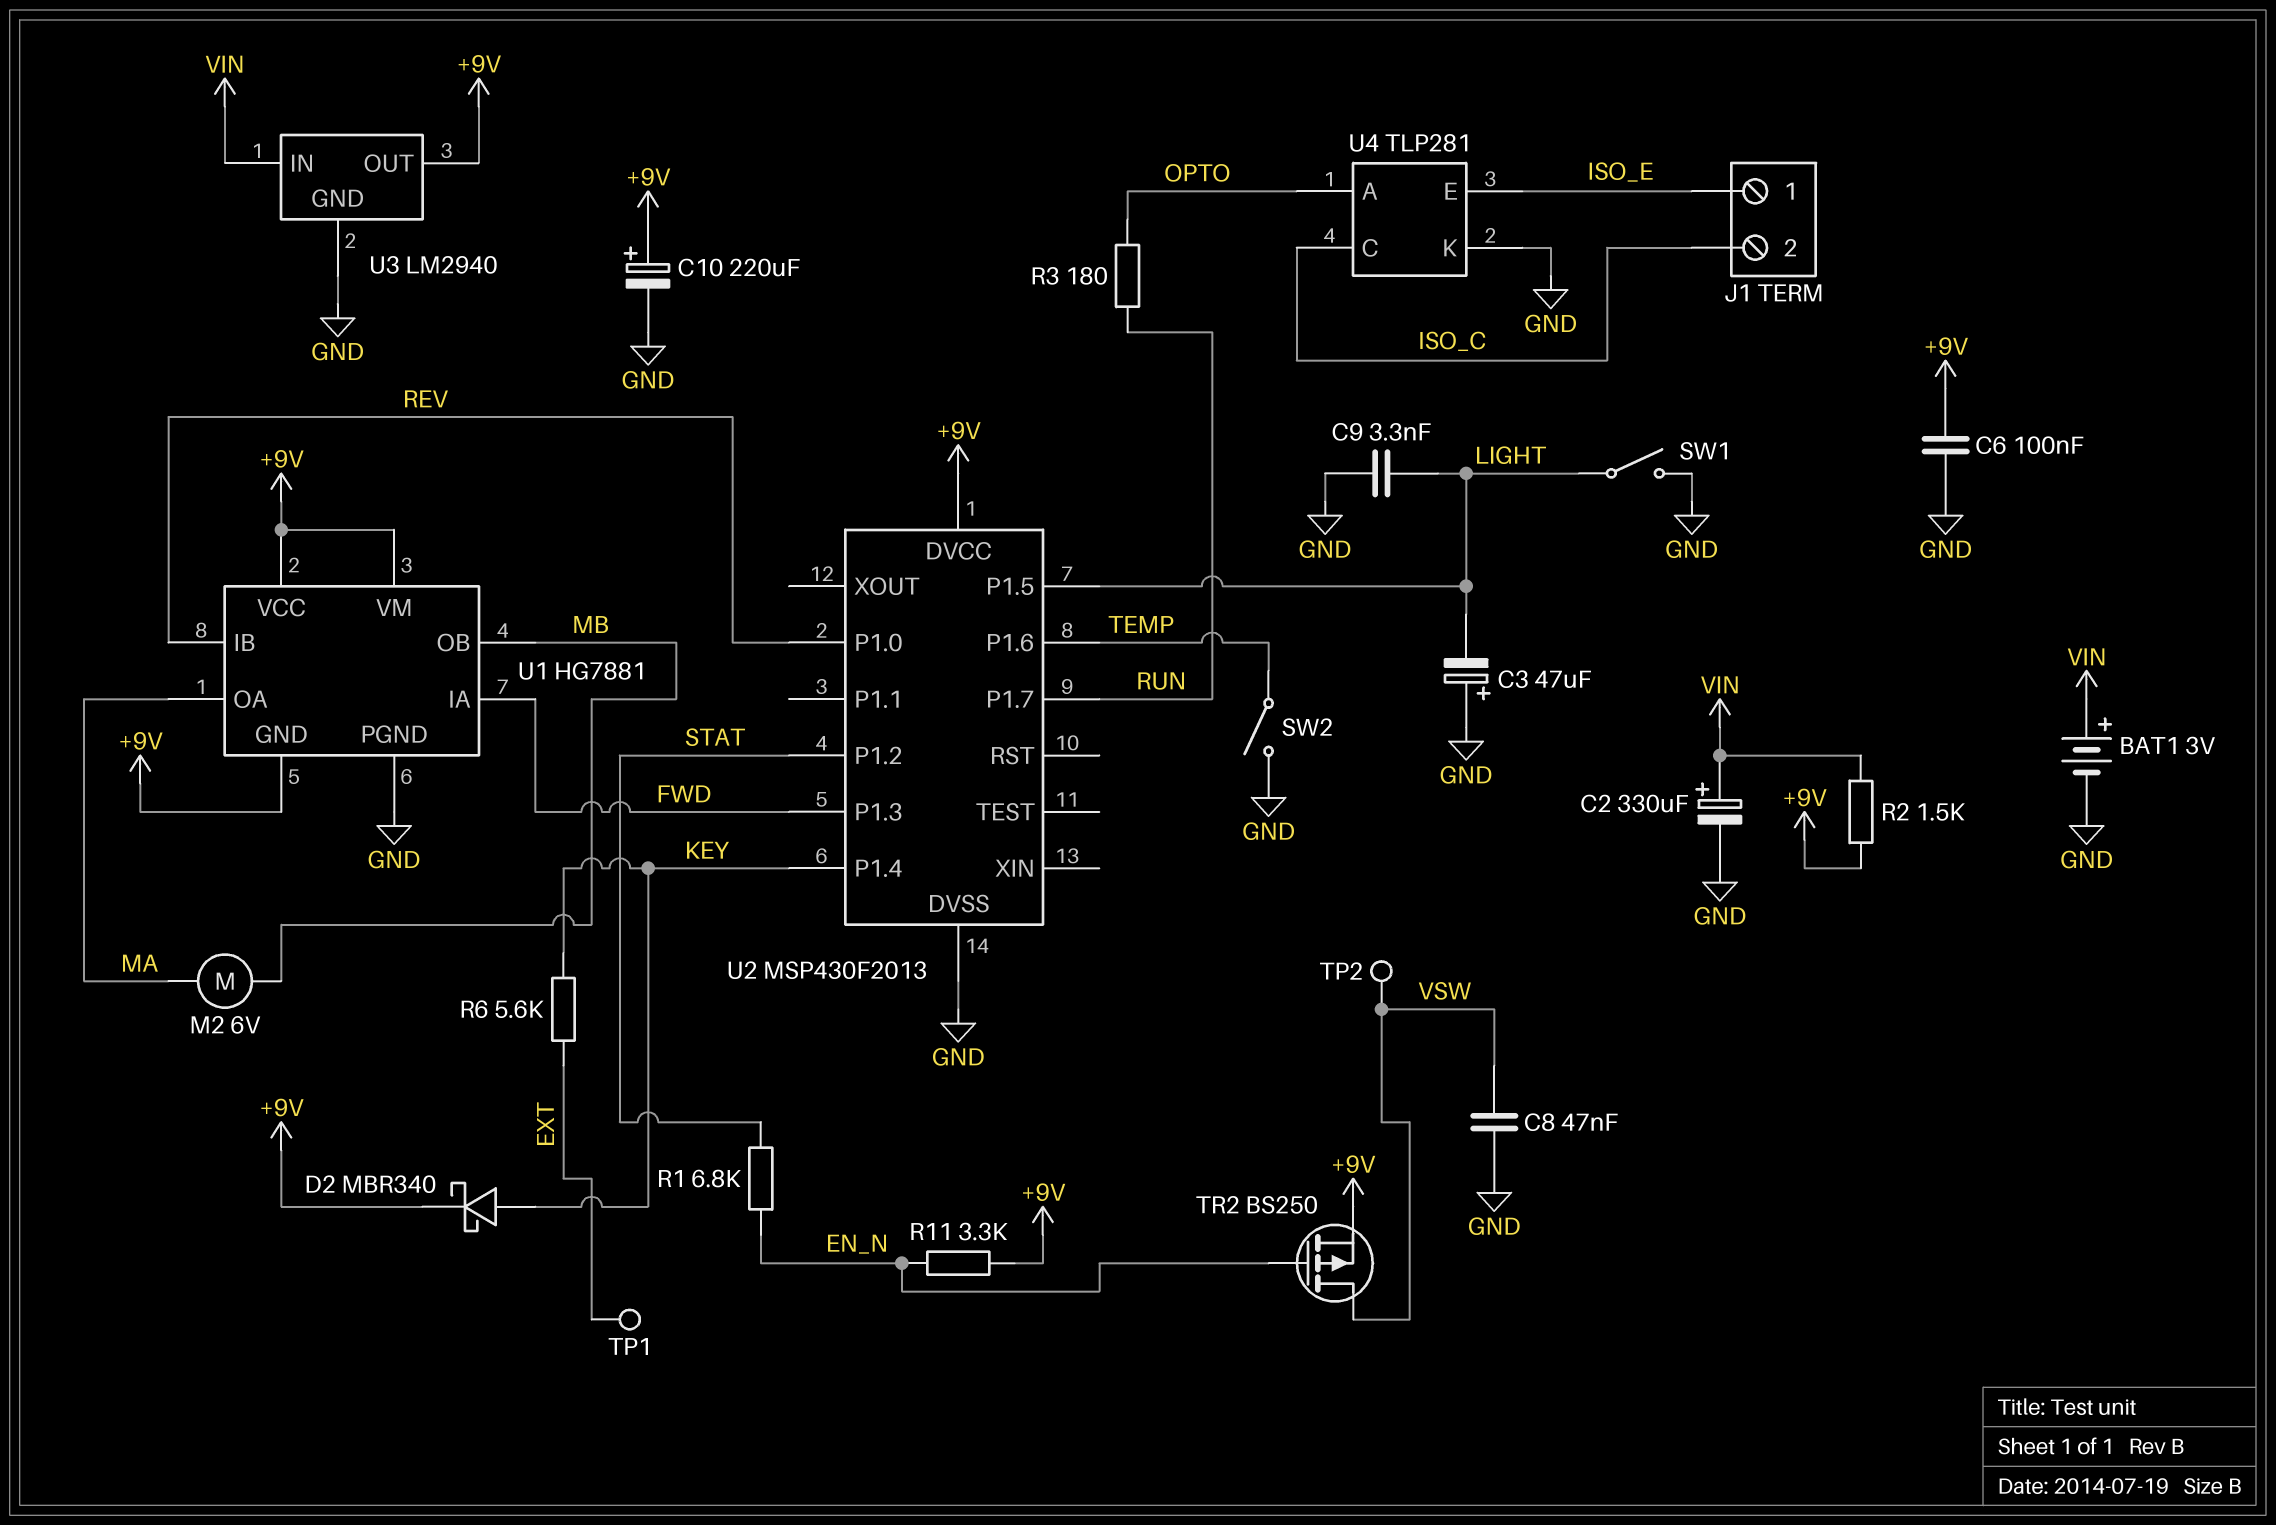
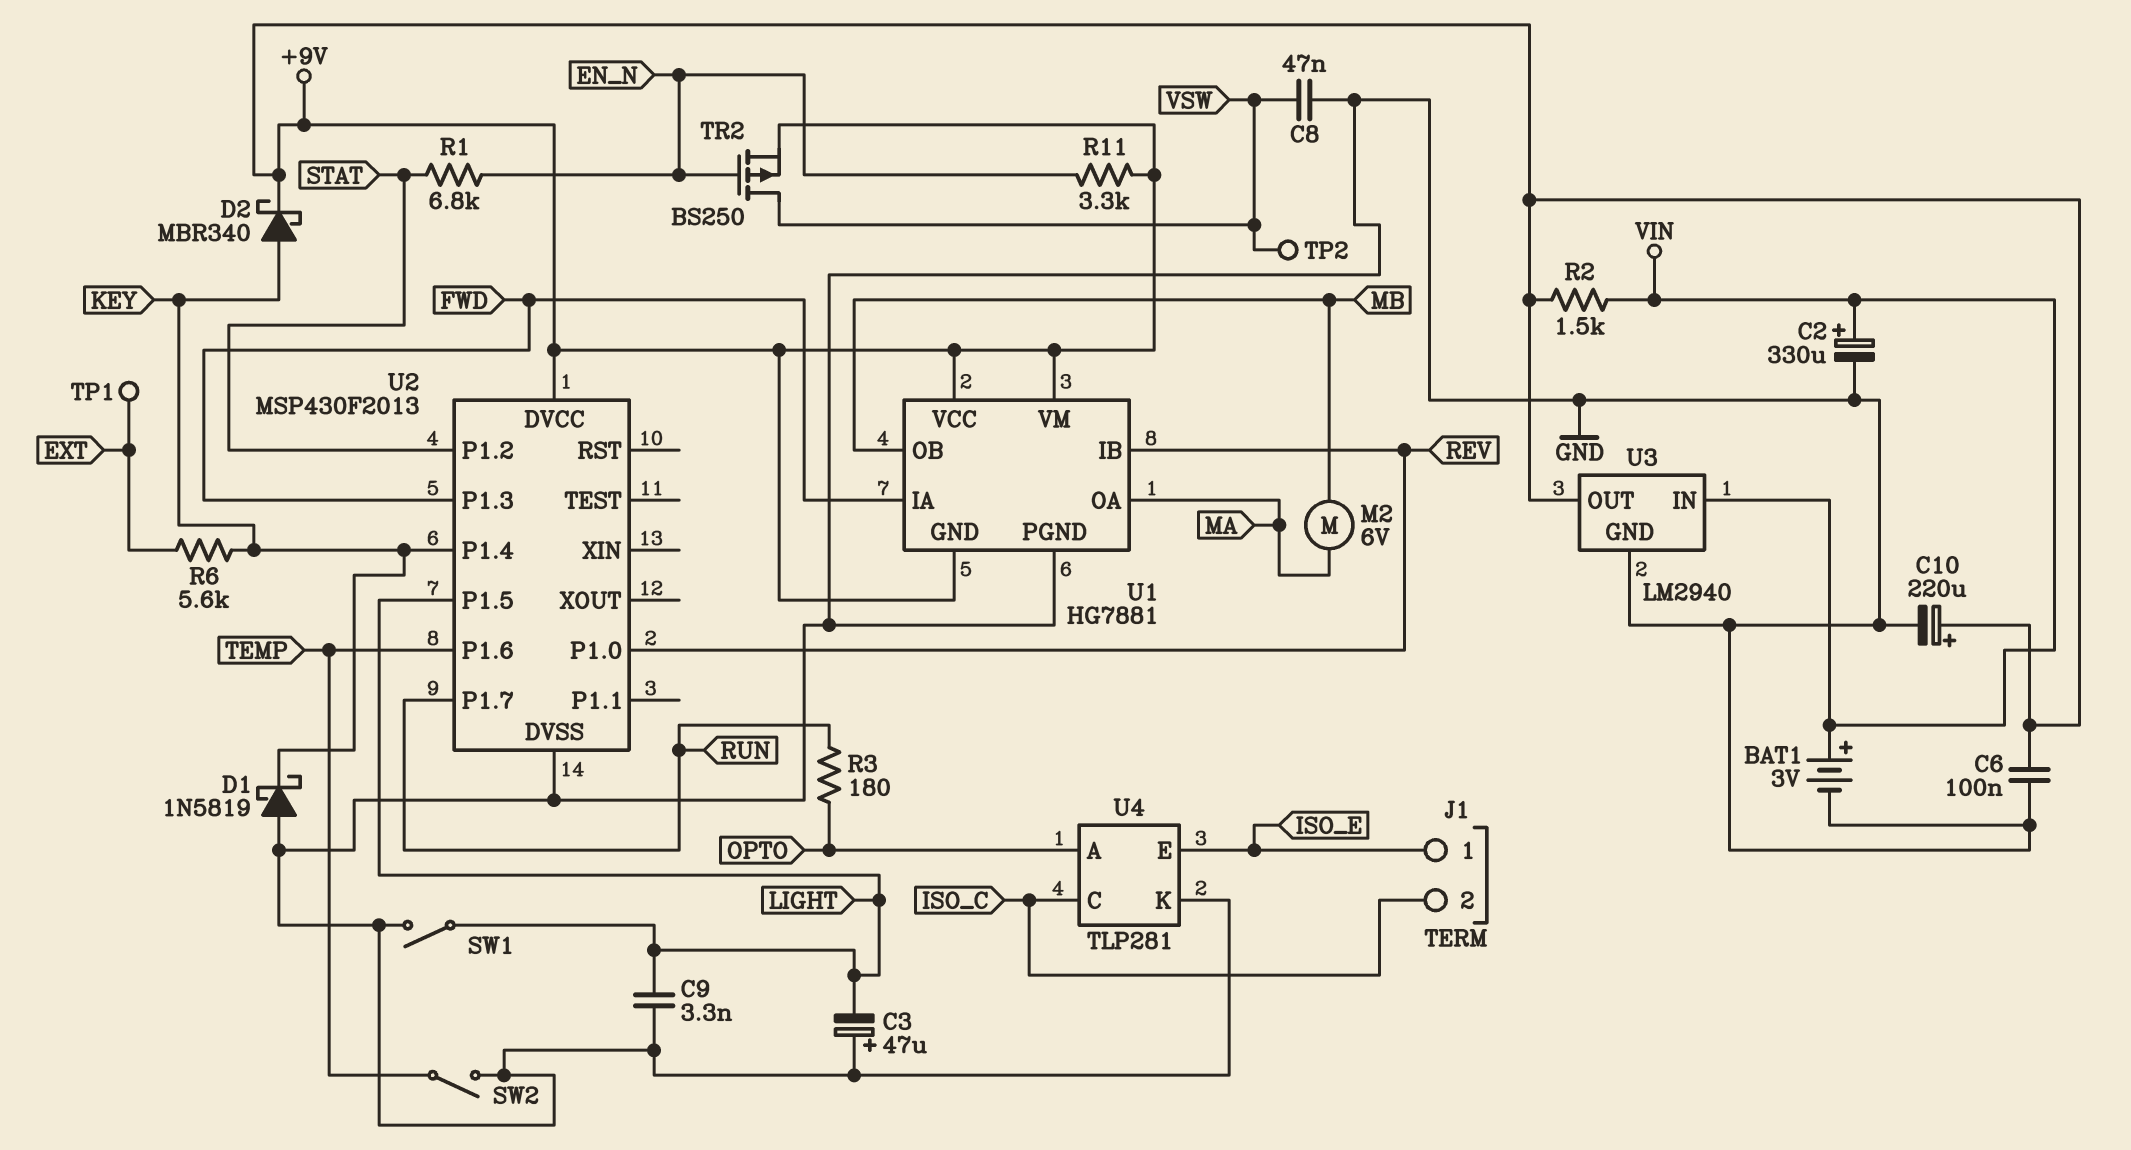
D1: none -> schottky 1N5819 (A GND, K KEY)

